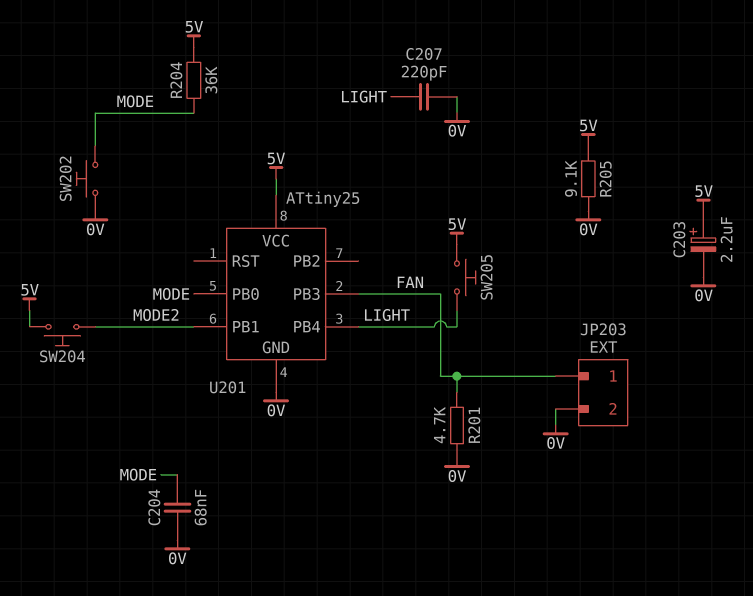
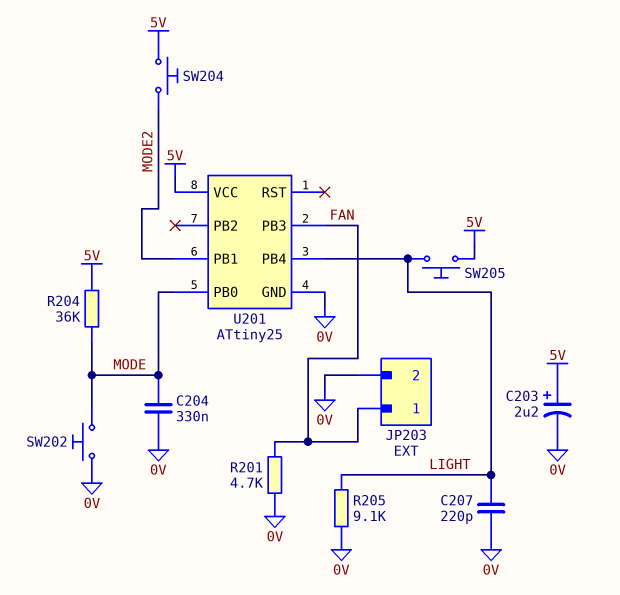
C204: 68nF (0V, MODE) -> 330nF (0V, MODE)
R205: 9.1k (0V, 5V) -> 9.1k (0V, LIGHT)

